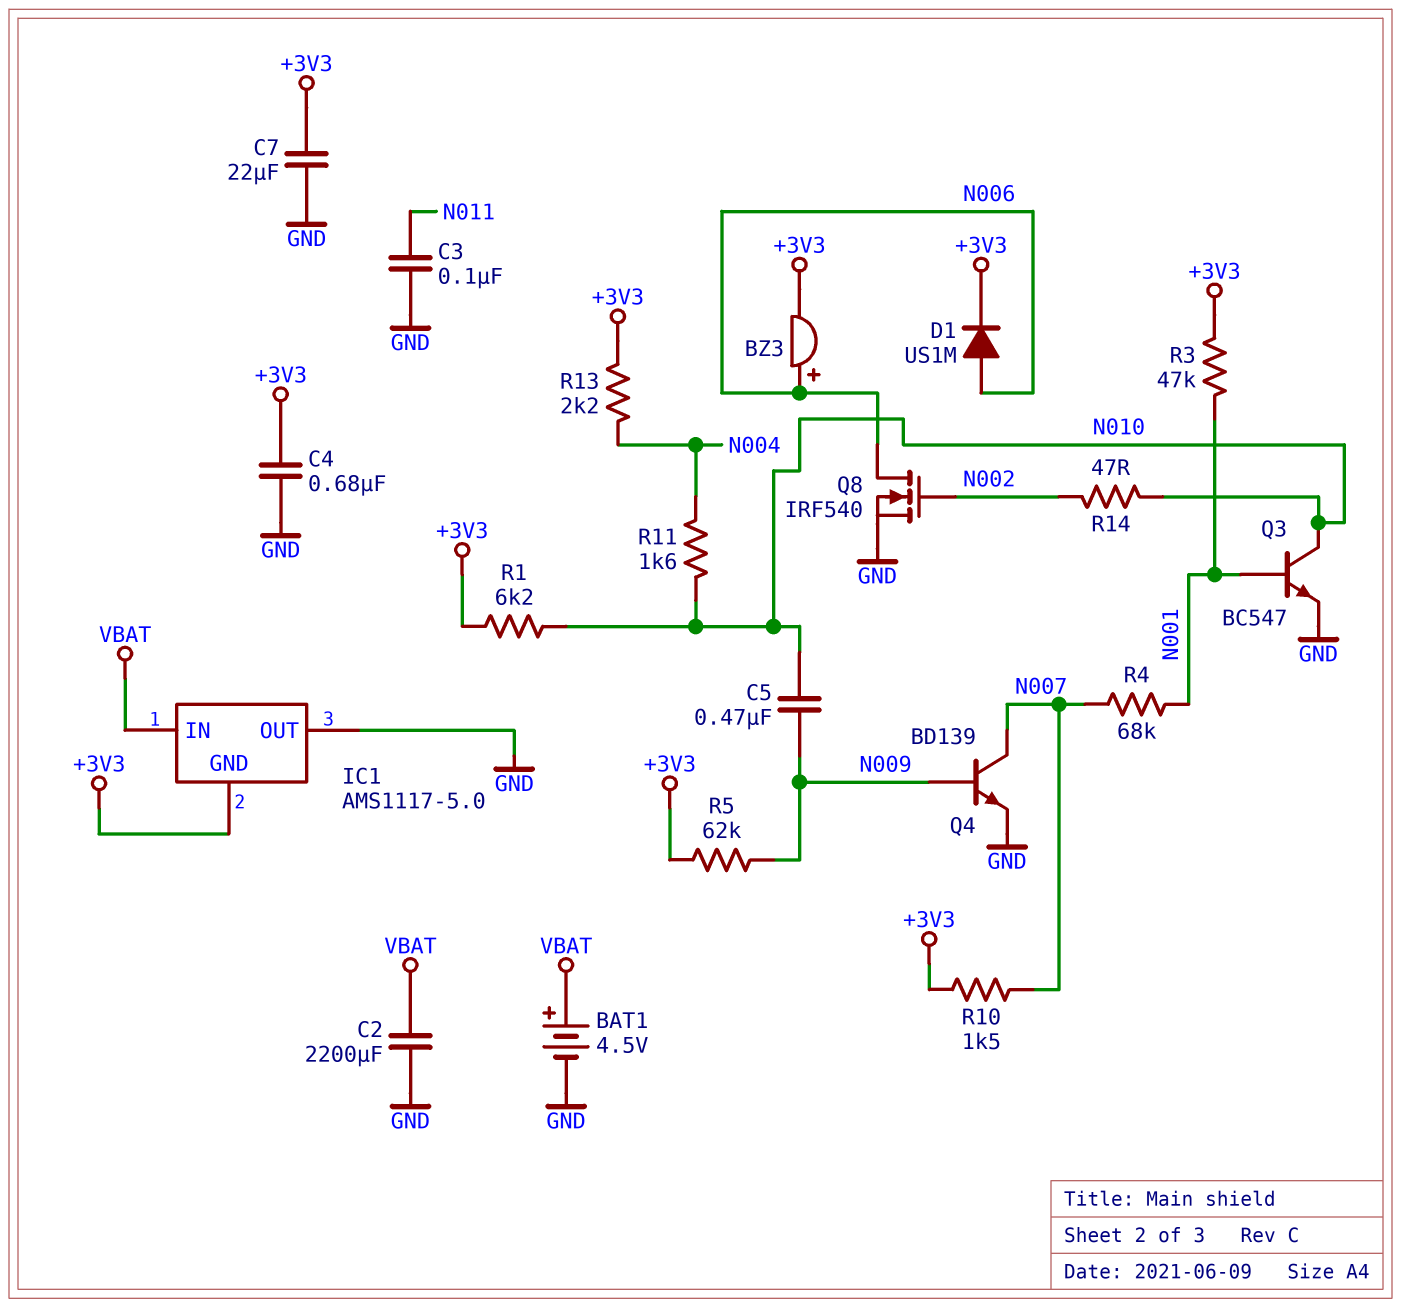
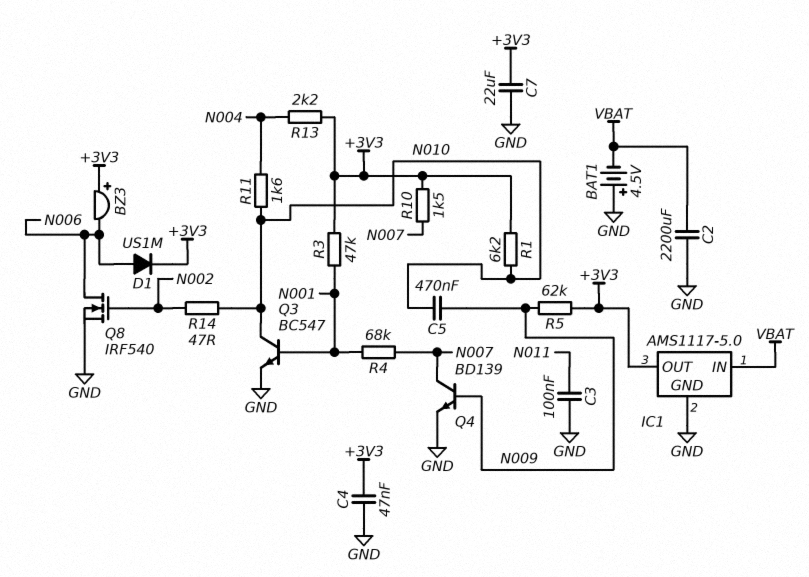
BAT1: 4.5V (plus VBAT, minus GND) -> 4.5V (plus GND, minus VBAT)
BZ3: buzzer (plus N006, minus +3V3) -> buzzer (plus +3V3, minus N006)
C4: 680nF (+3V3, GND) -> 47nF (+3V3, GND)
IC1 pin GND: +3V3 -> GND
IC1 pin OUT: GND -> +3V3

